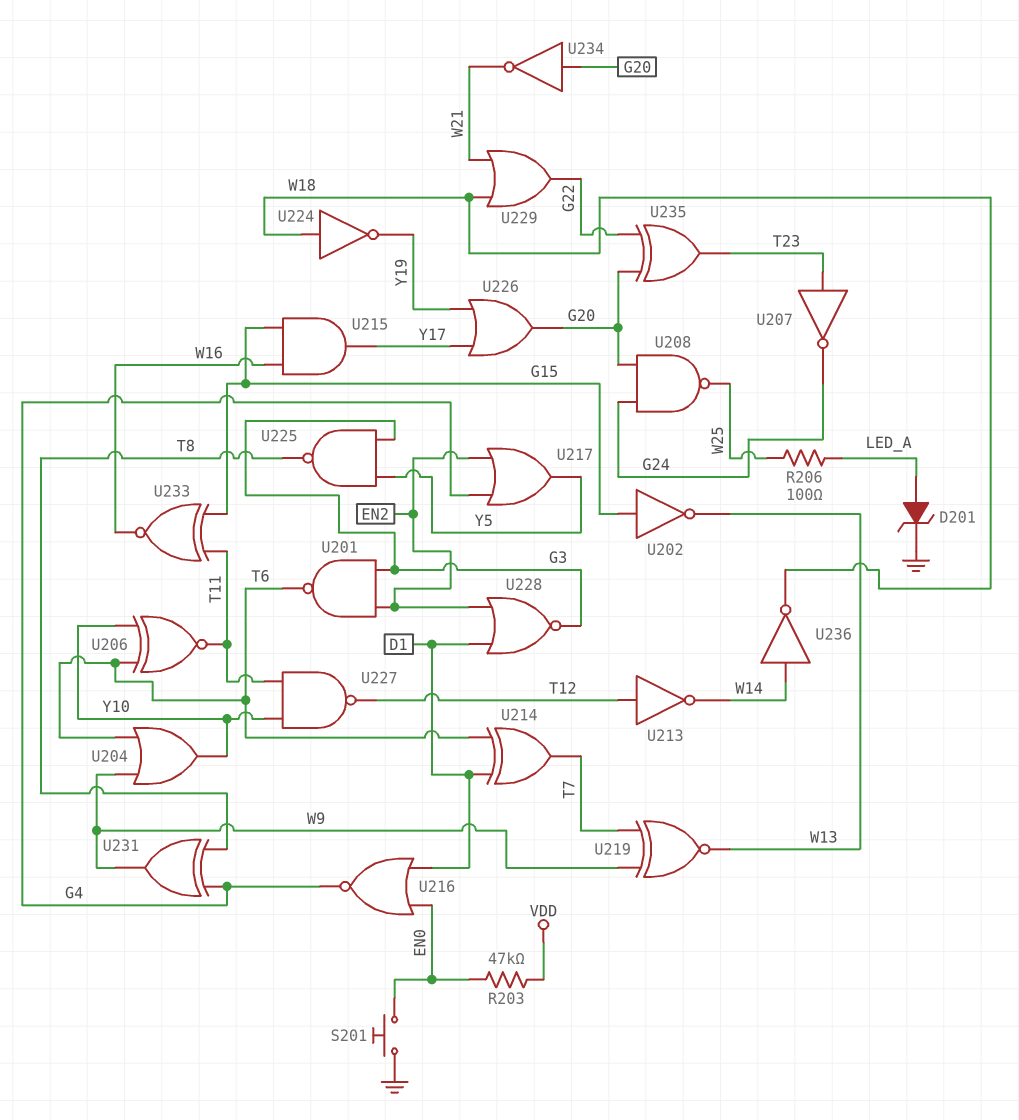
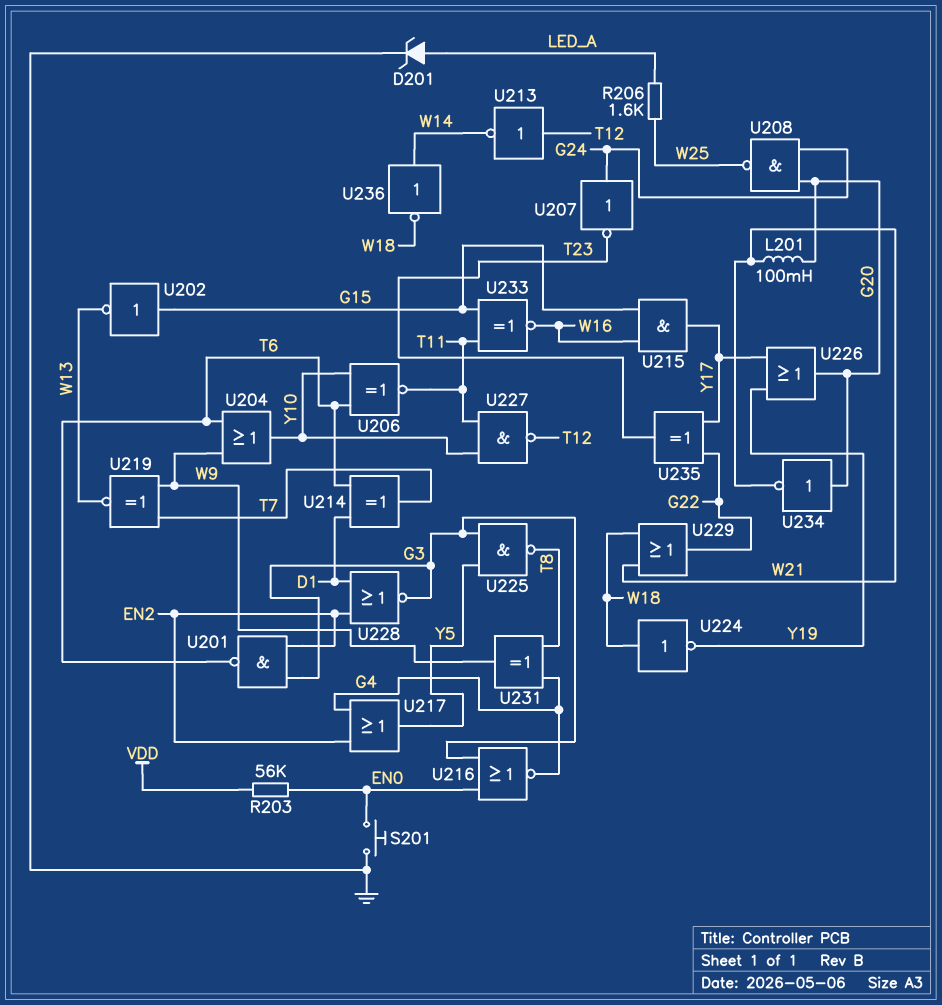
L201: none -> 100mH (G20, W21)
R203: 47k (EN0, VDD) -> 56k (EN0, VDD)
R206: 100 (LED_A, W25) -> 1.6k (LED_A, W25)
U207: NOT (in T23, out G24) -> NOT (in G24, out T23)
U216: NOR (in D1, in EN0, out G4) -> NOR (in EN0, in G3, out G4)
U235: XOR (in G20, in G22, out T23) -> XOR (in G22, in Y17, out T23)

